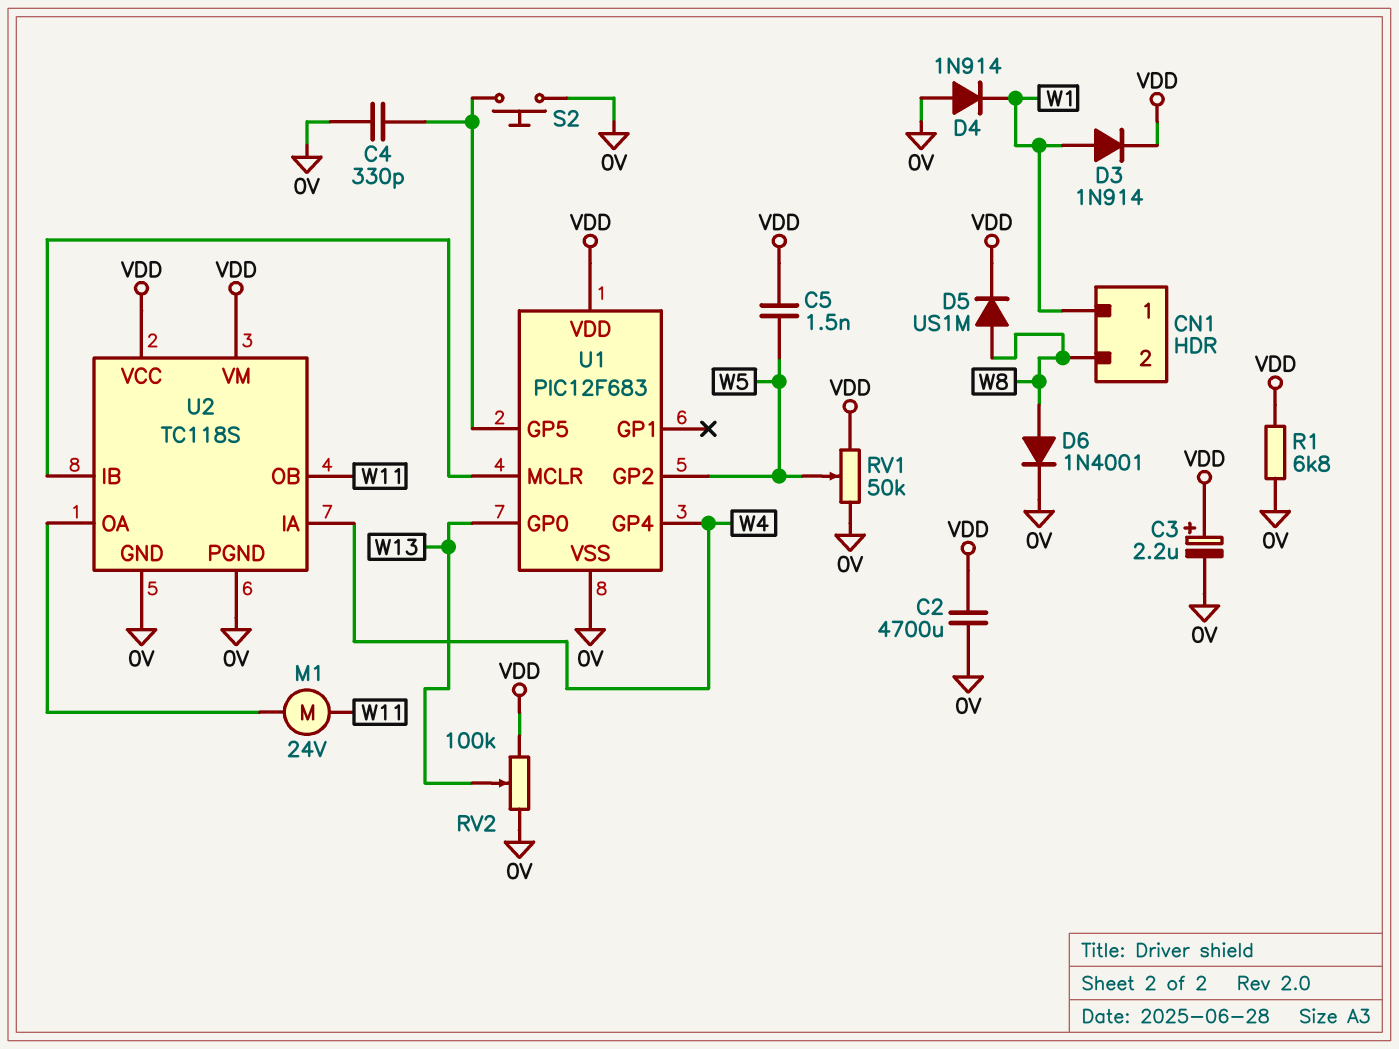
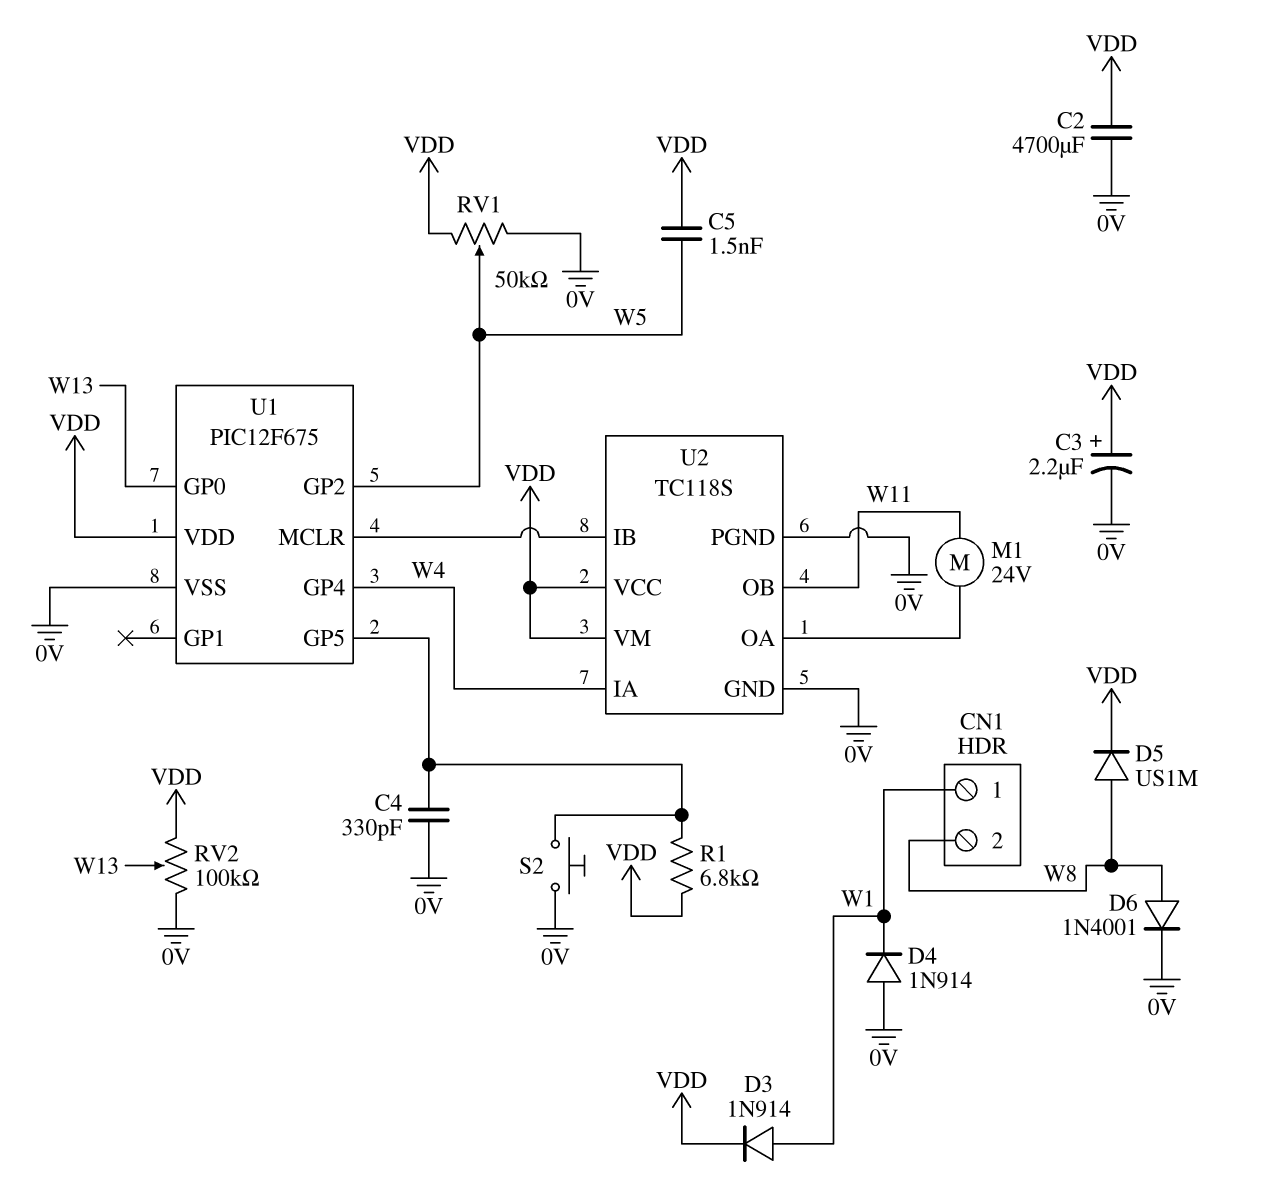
R1: 6.8k (0V, VDD) -> 6.8k (U1/GP5, VDD)
U1: PIC12F683 -> PIC12F675

